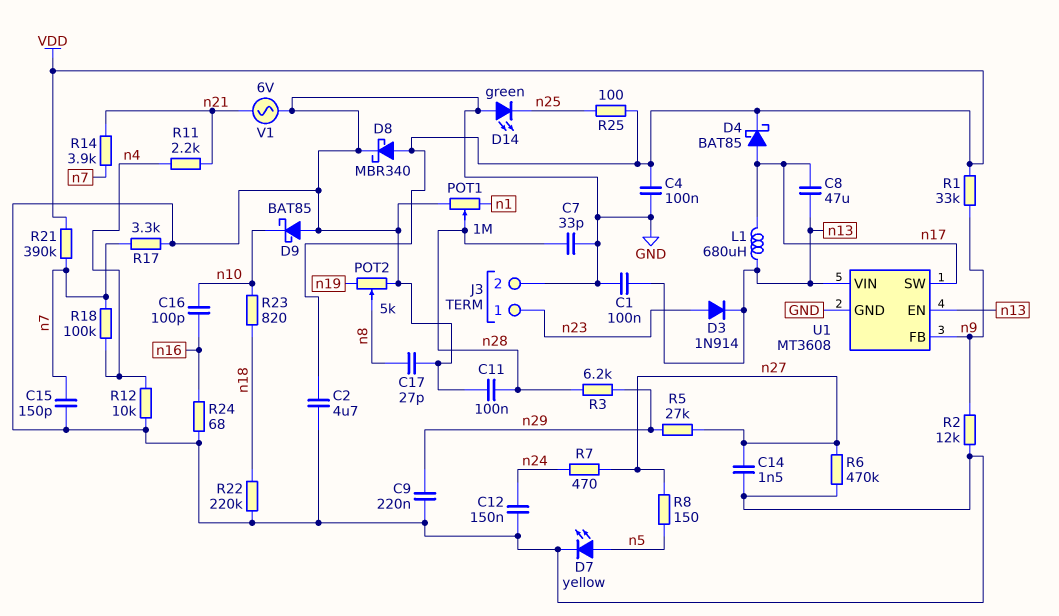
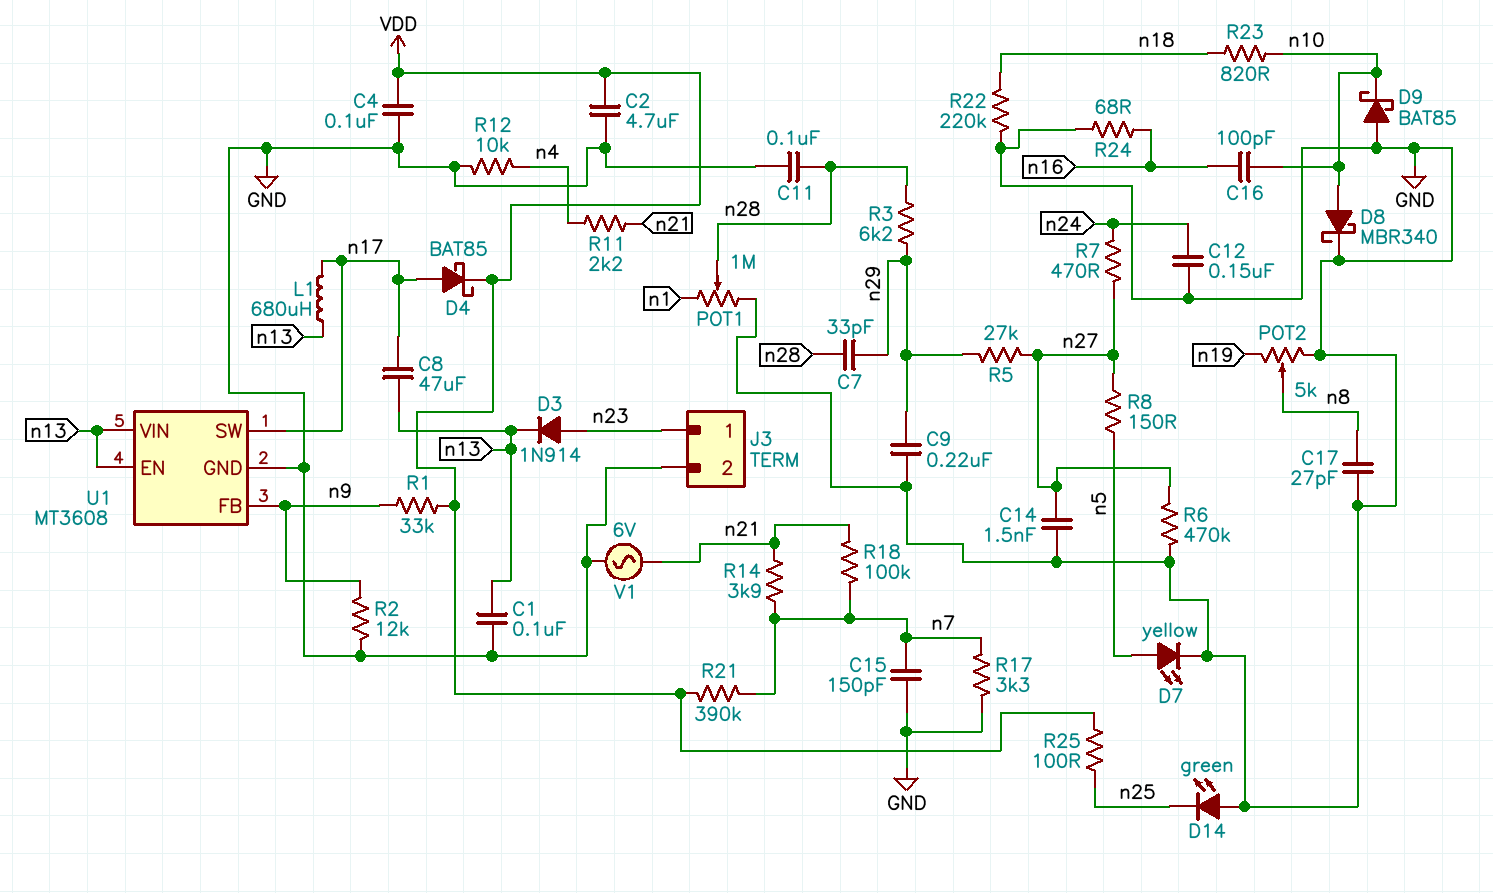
C7: 33pF (GND, n28) -> 33pF (n28, n29)
D8: schottky MBR340 (A VDD, K GND) -> schottky MBR340 (A n10, K GND)
R18: 100k (n4, n7) -> 100k (n7, n21)

